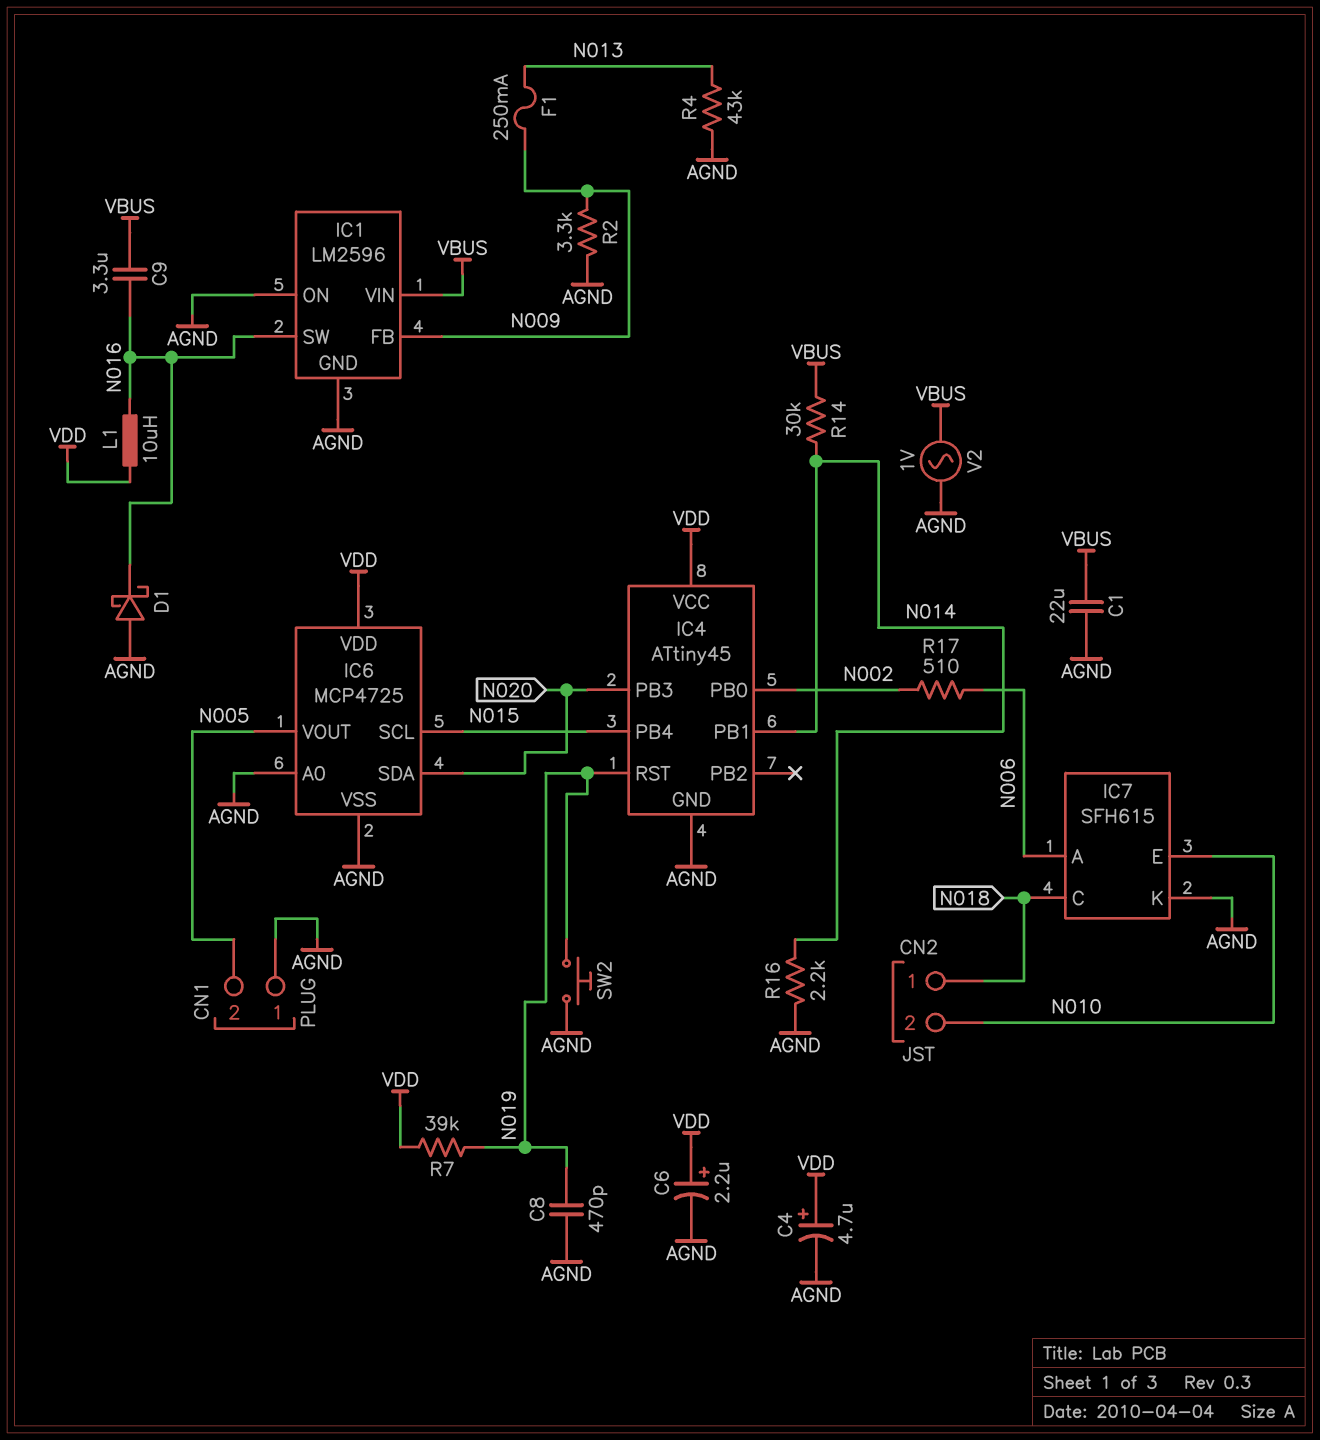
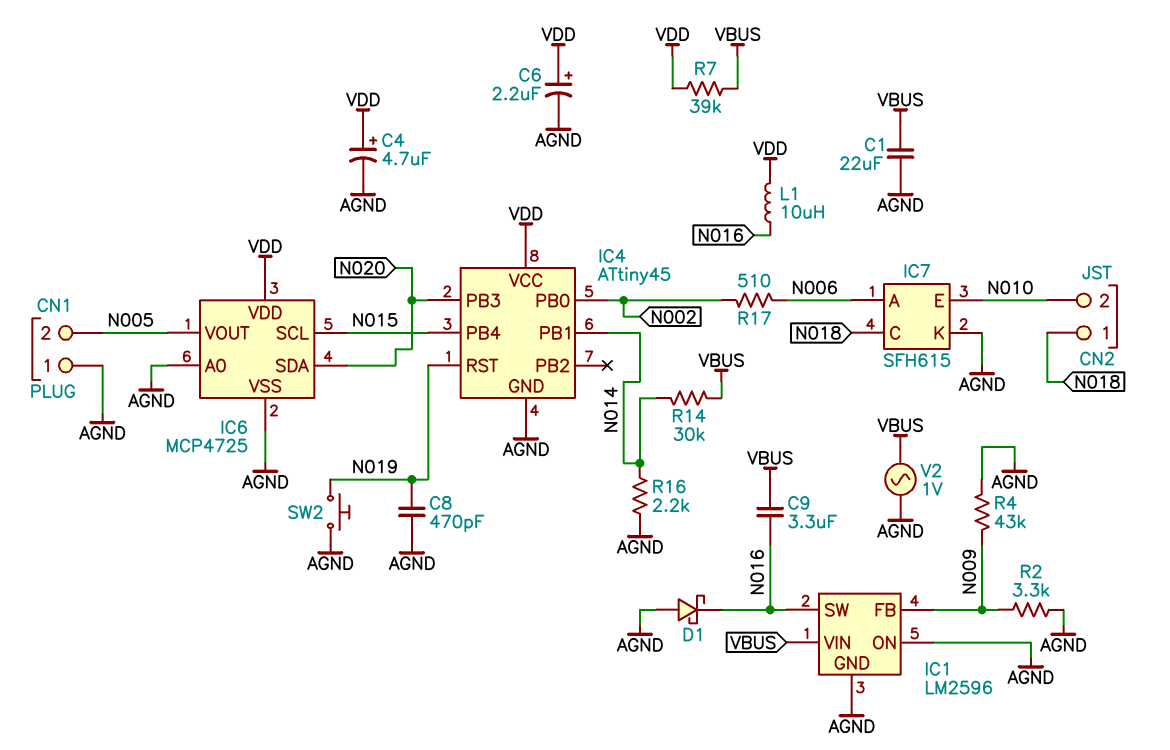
F1: 250mA (N009, N013) -> none
R4: 43k (AGND, N013) -> 43k (AGND, N009)
R7: 39k (N019, VDD) -> 39k (VBUS, VDD)

